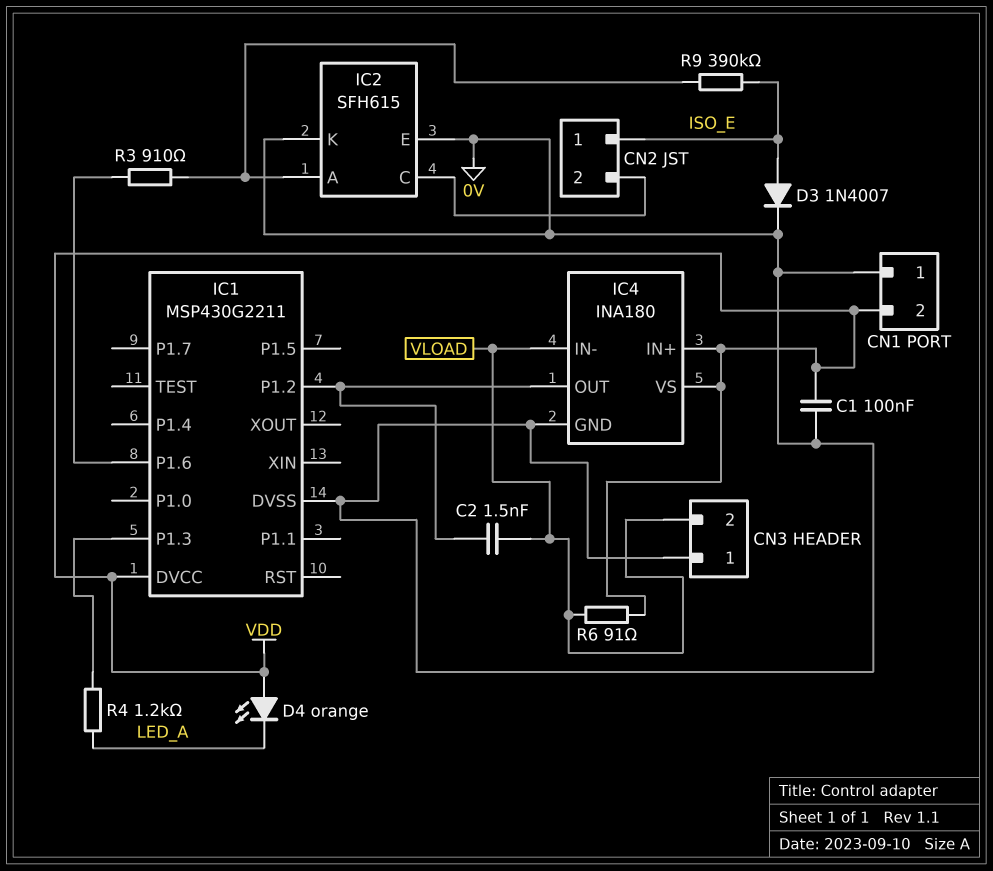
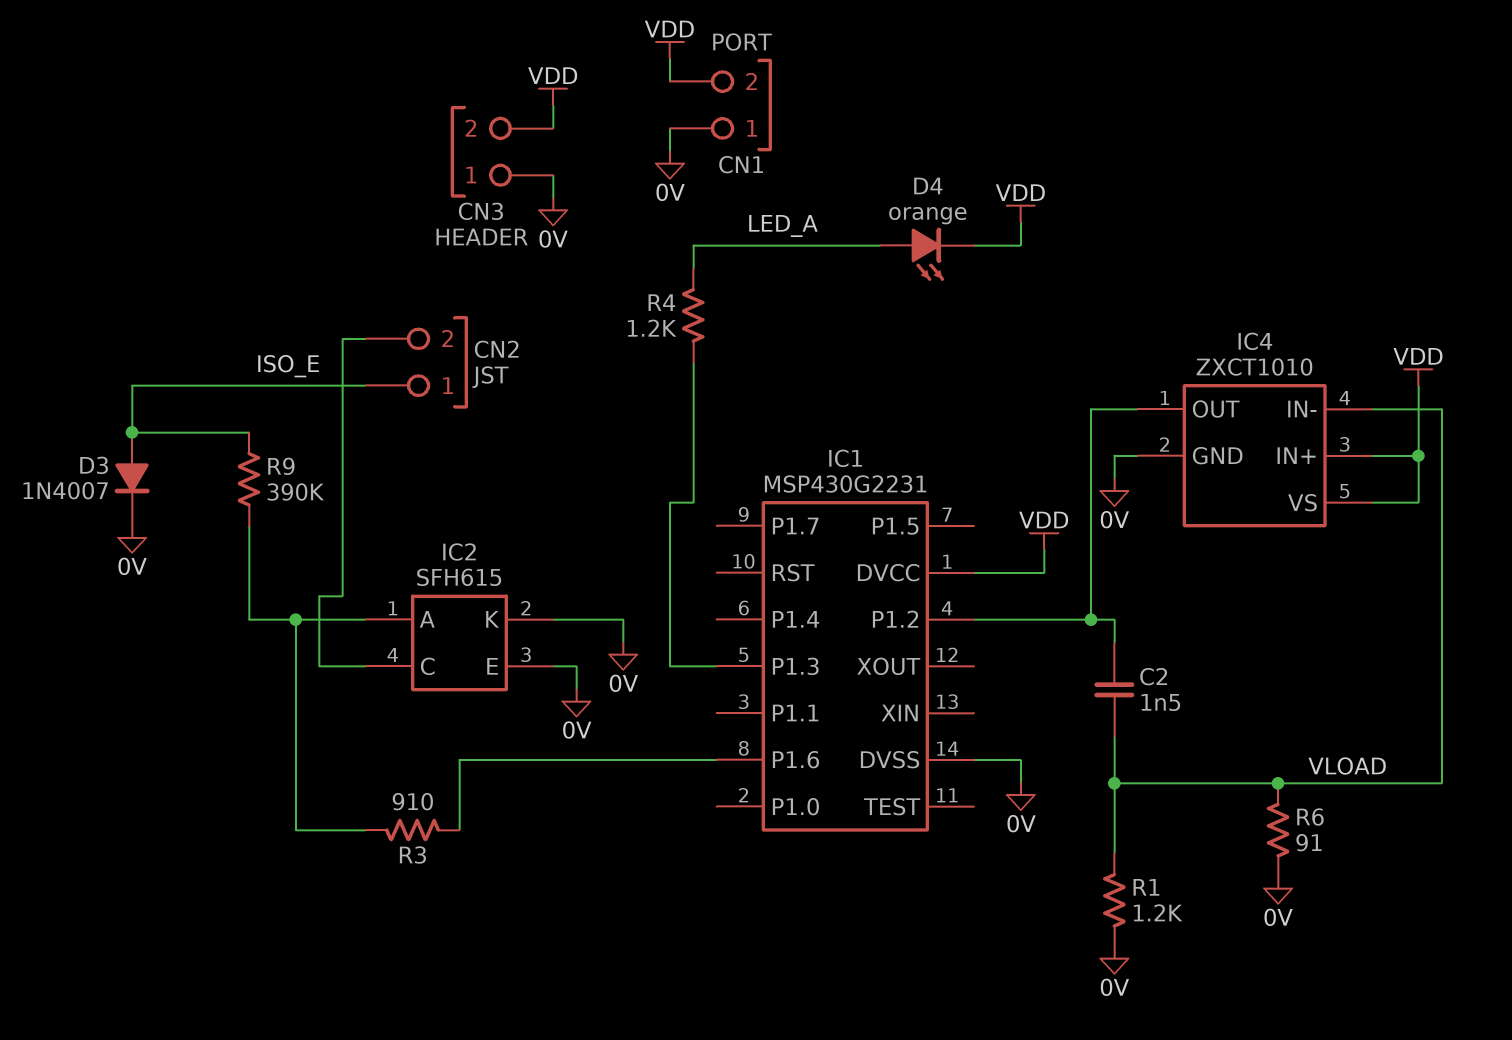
C1: 100nF (0V, VDD) -> none
CN3 pin 2: VLOAD -> VDD
D4: LED orange (A VDD, K LED_A) -> LED orange (A LED_A, K VDD)
IC1: MSP430G2211 -> MSP430G2231
IC4: INA180 -> ZXCT1010
R1: none -> 1.2k (0V, VLOAD)
R6: 91 (VDD, VLOAD) -> 91 (0V, VLOAD)

